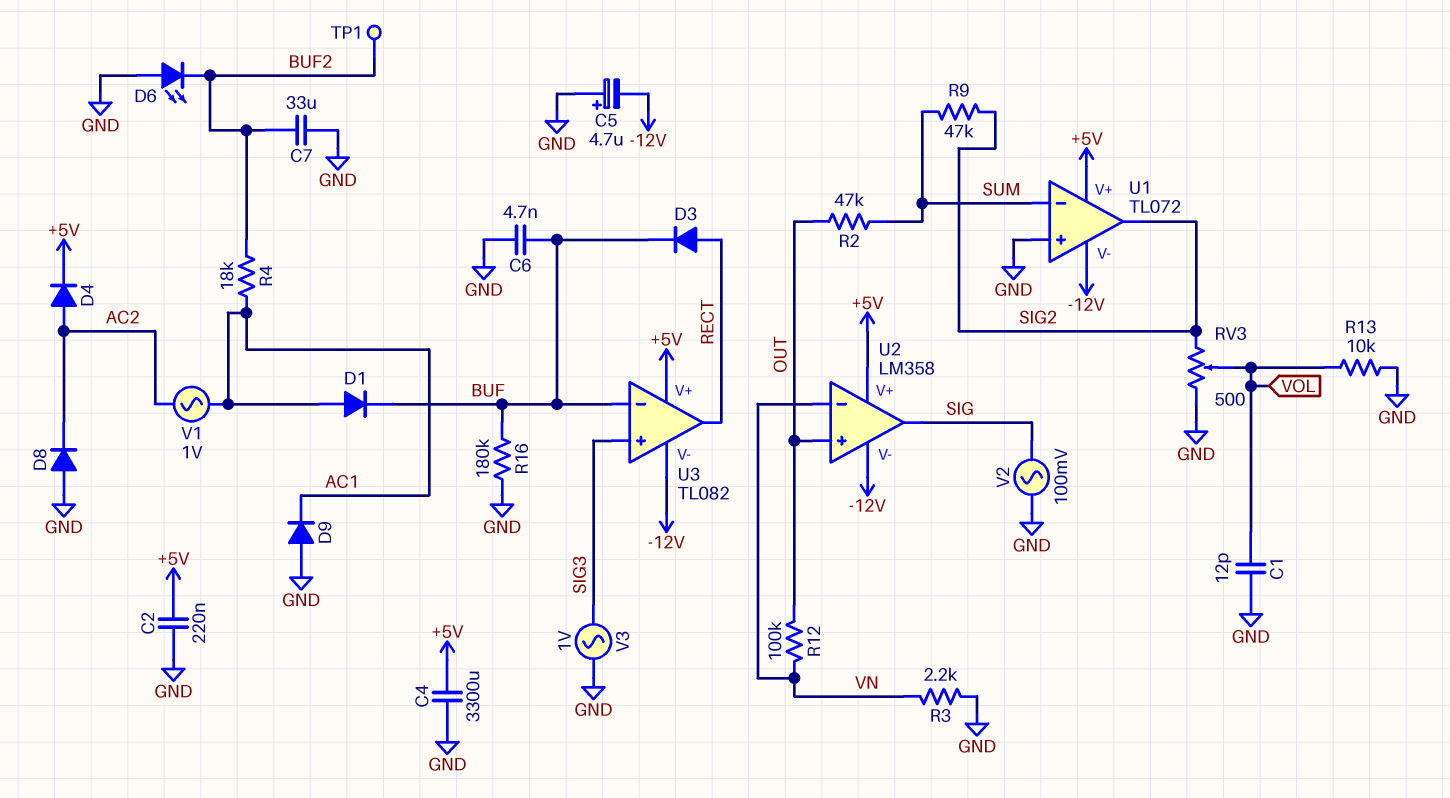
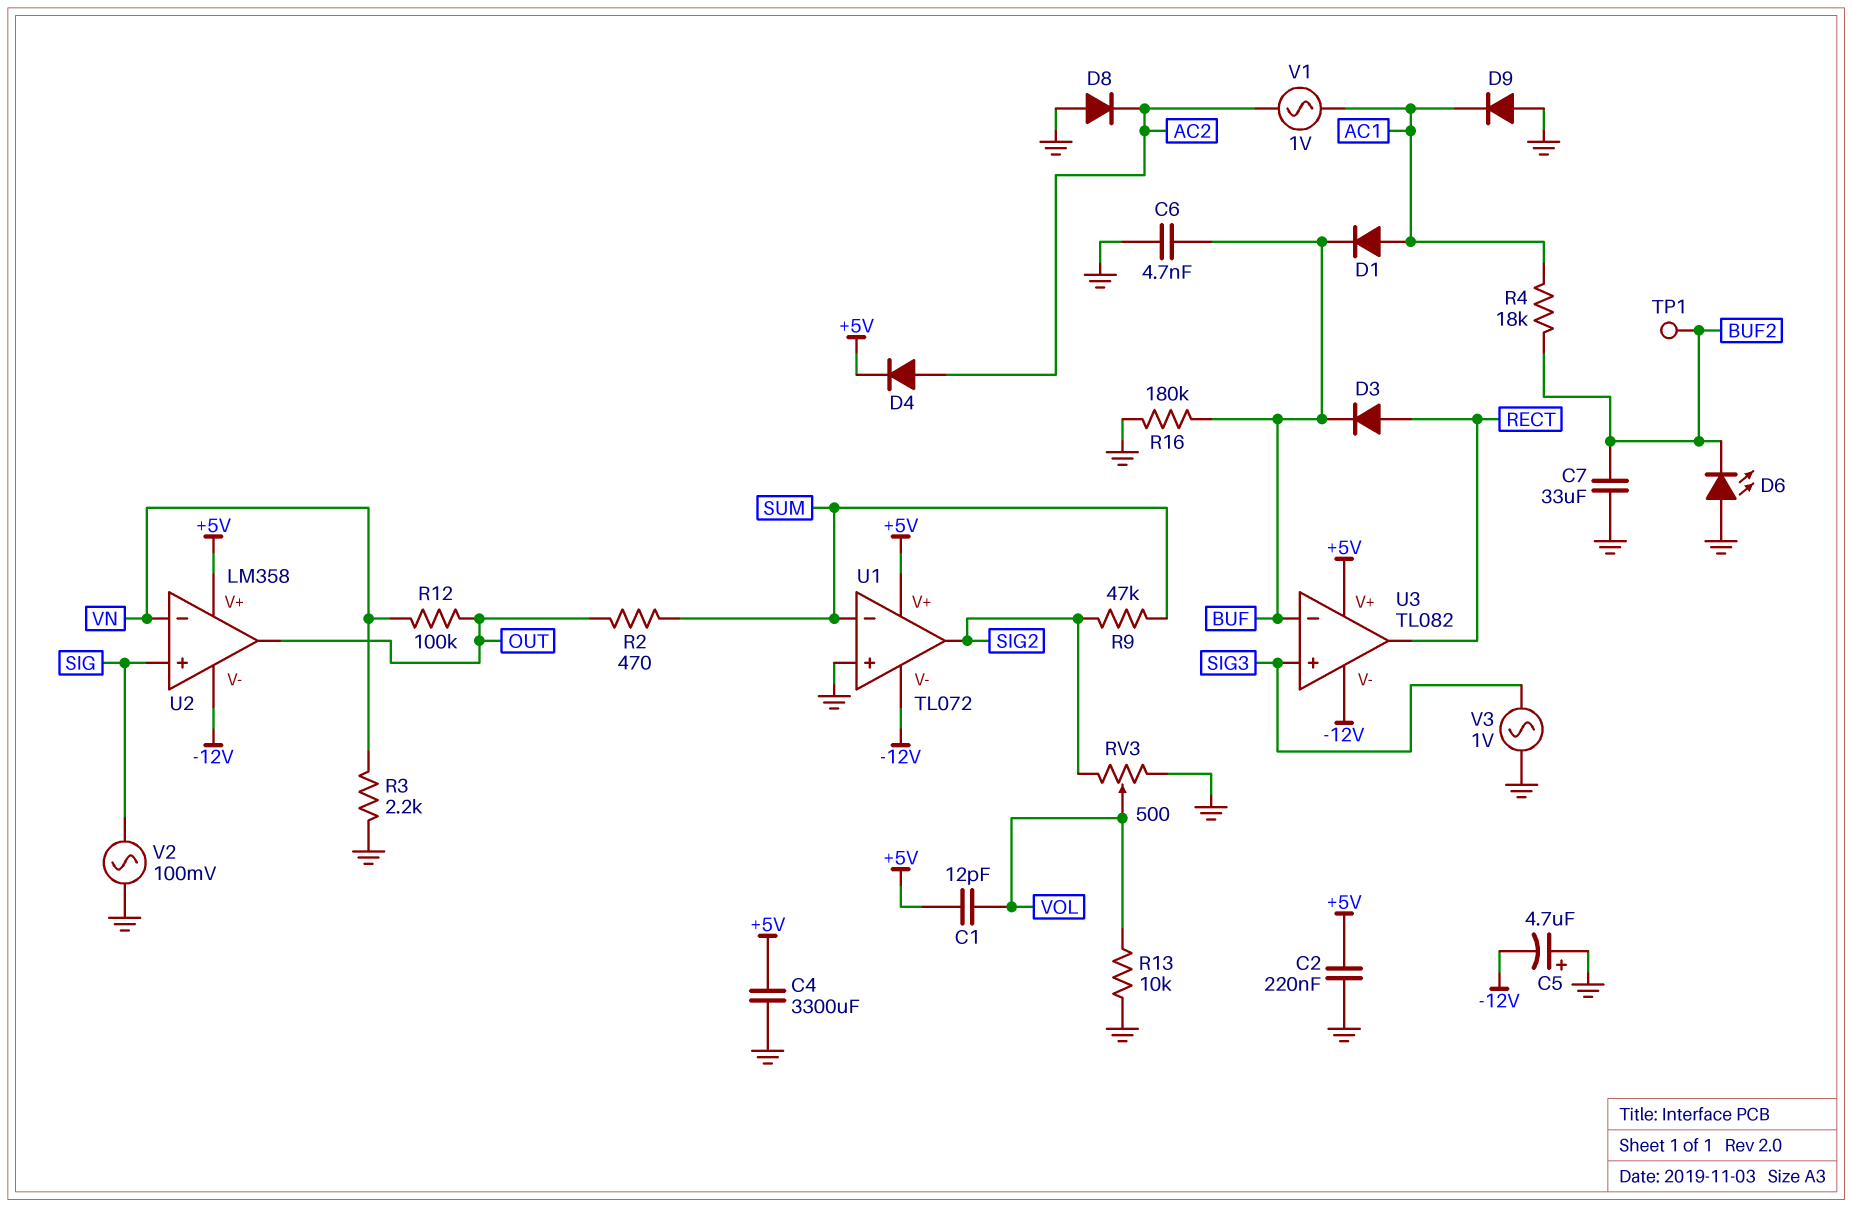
C1: 12pF (GND, VOL) -> 12pF (+5V, VOL)
R2: 47k (OUT, SUM) -> 470 (OUT, SUM)
U2 pin in+: OUT -> SIG
U2 pin out: SIG -> OUT

